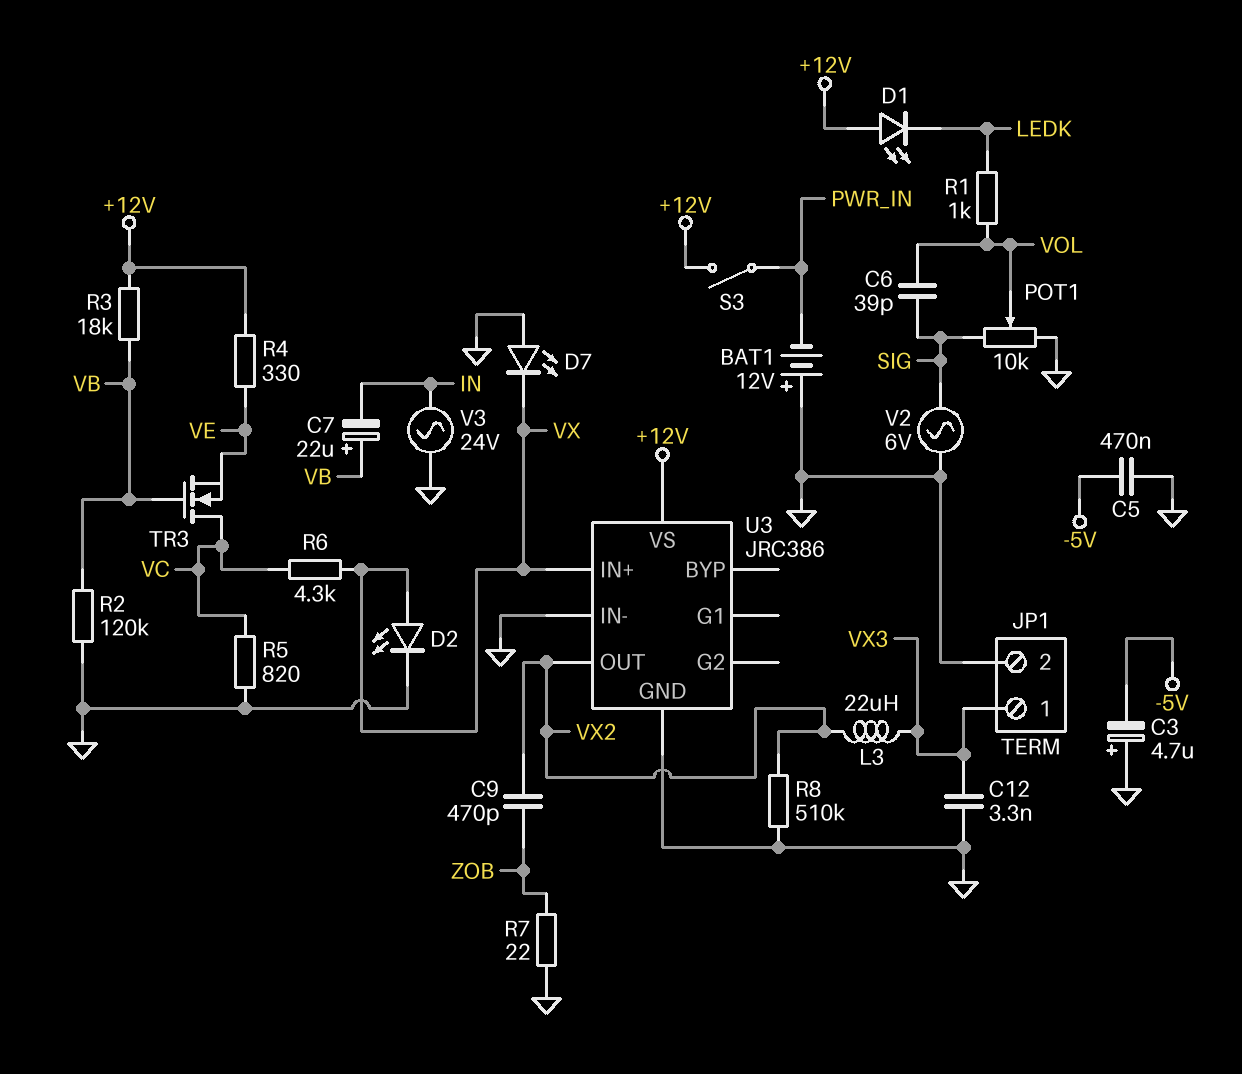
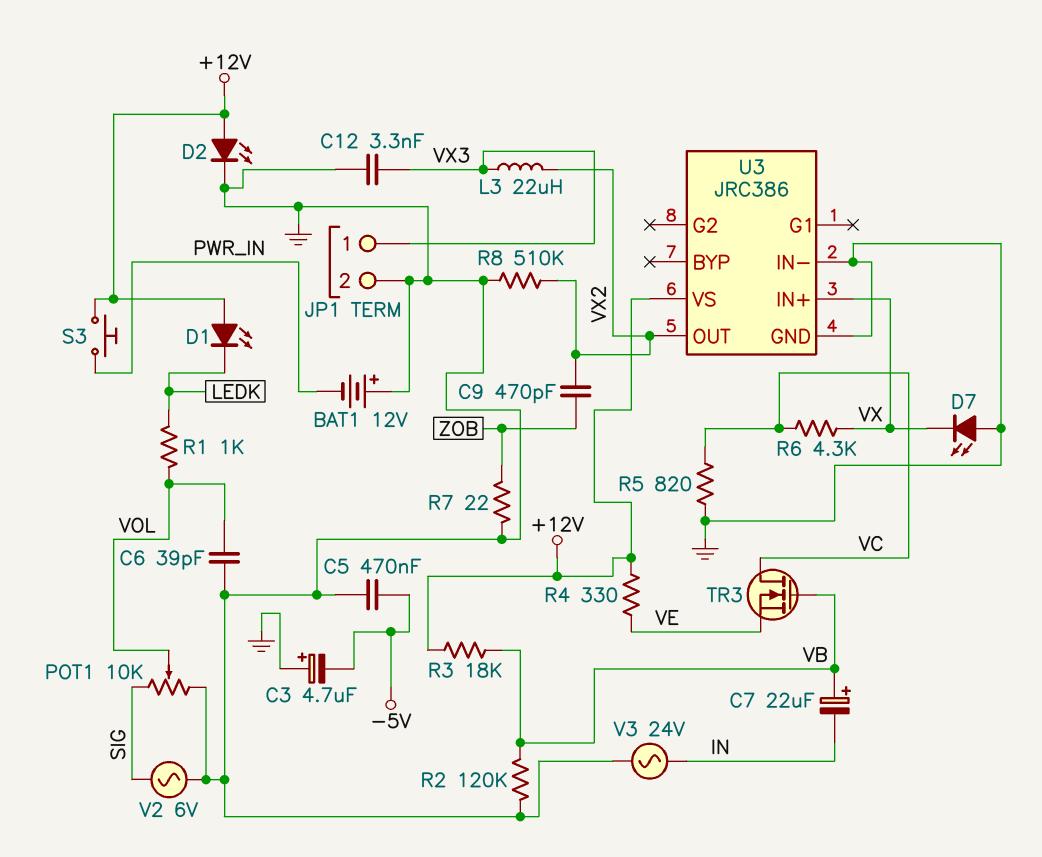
C6: 39pF (SIG, VOL) -> 39pF (GND, VOL)
D2: LED (A VX, K GND) -> LED (A +12V, K GND)
S3: switch (+12V, PWR_IN) -> button (+12V, PWR_IN)

